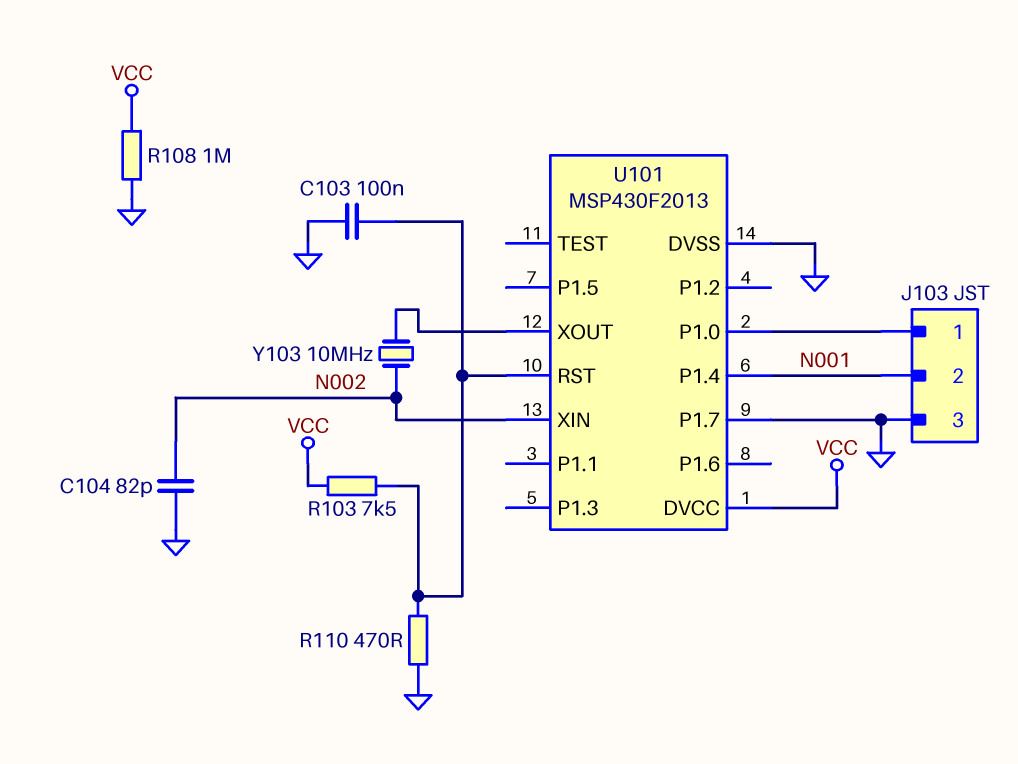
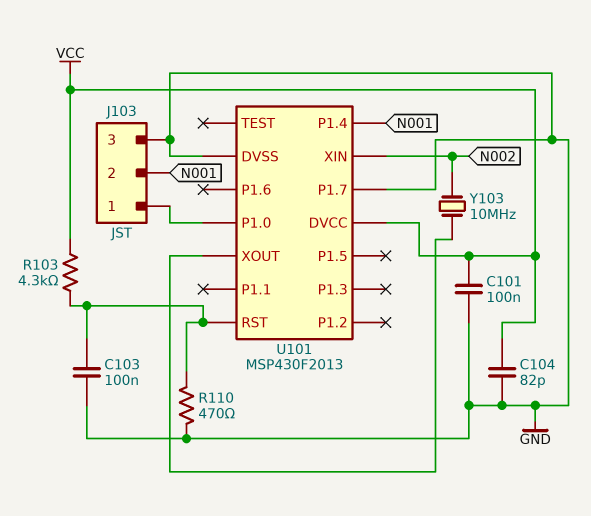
C101: none -> 100nF (GND, VCC)
C104: 82pF (GND, N002) -> 82pF (GND, VCC)
R103: 7.5k (U101/RST, VCC) -> 4.3k (U101/RST, VCC)
R108: 1M (GND, VCC) -> none

